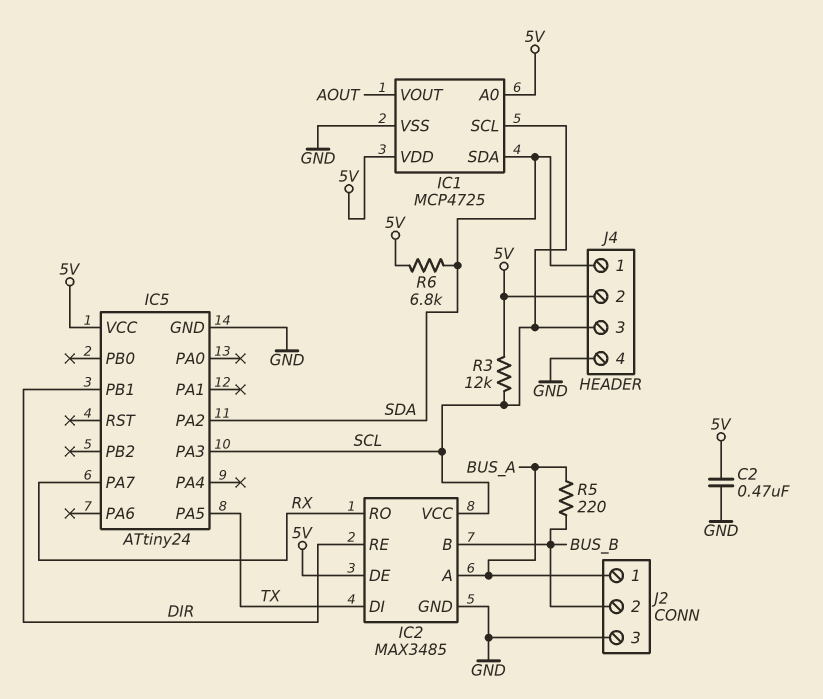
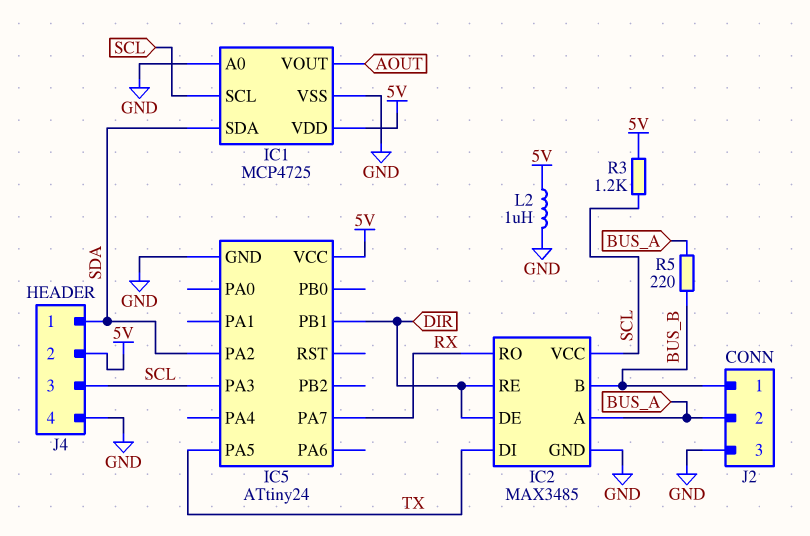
C2: 470nF (5V, GND) -> none
IC1 pin A0: 5V -> GND
IC2 pin DE: 5V -> DIR
J2 pin 1: BUS_A -> BUS_B
J2 pin 2: BUS_B -> BUS_A
L2: none -> 1uH (5V, GND)
R3: 12k (5V, SCL) -> 1.2k (5V, SCL)
R6: 6.8k (5V, SDA) -> none

